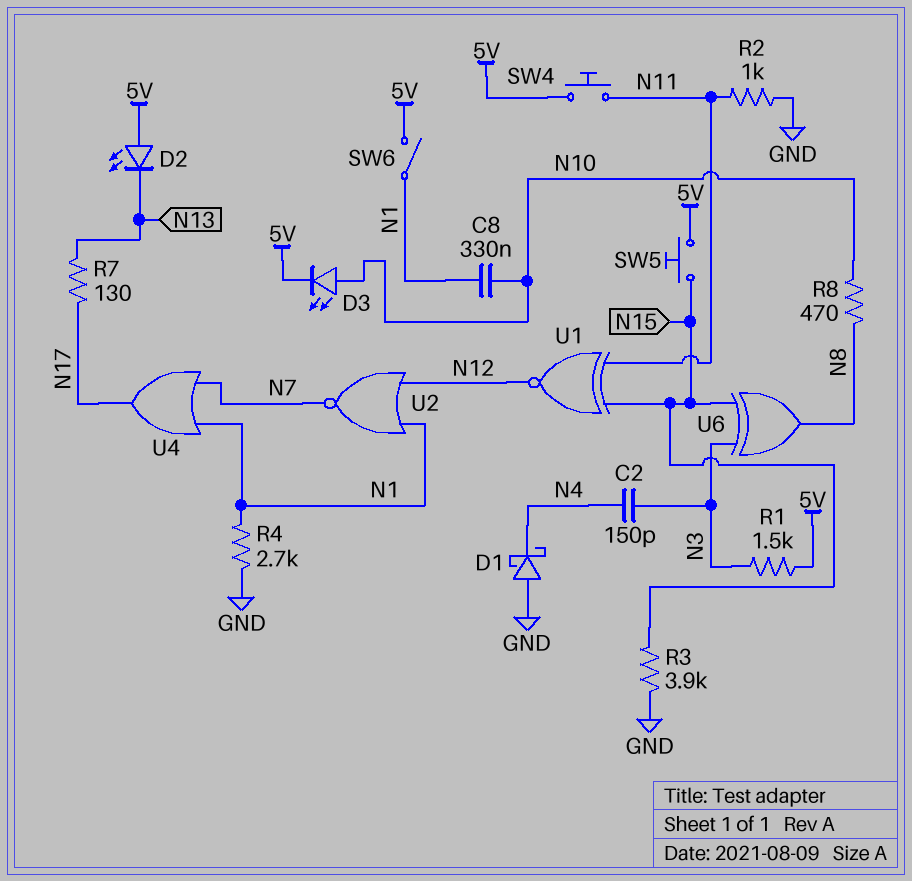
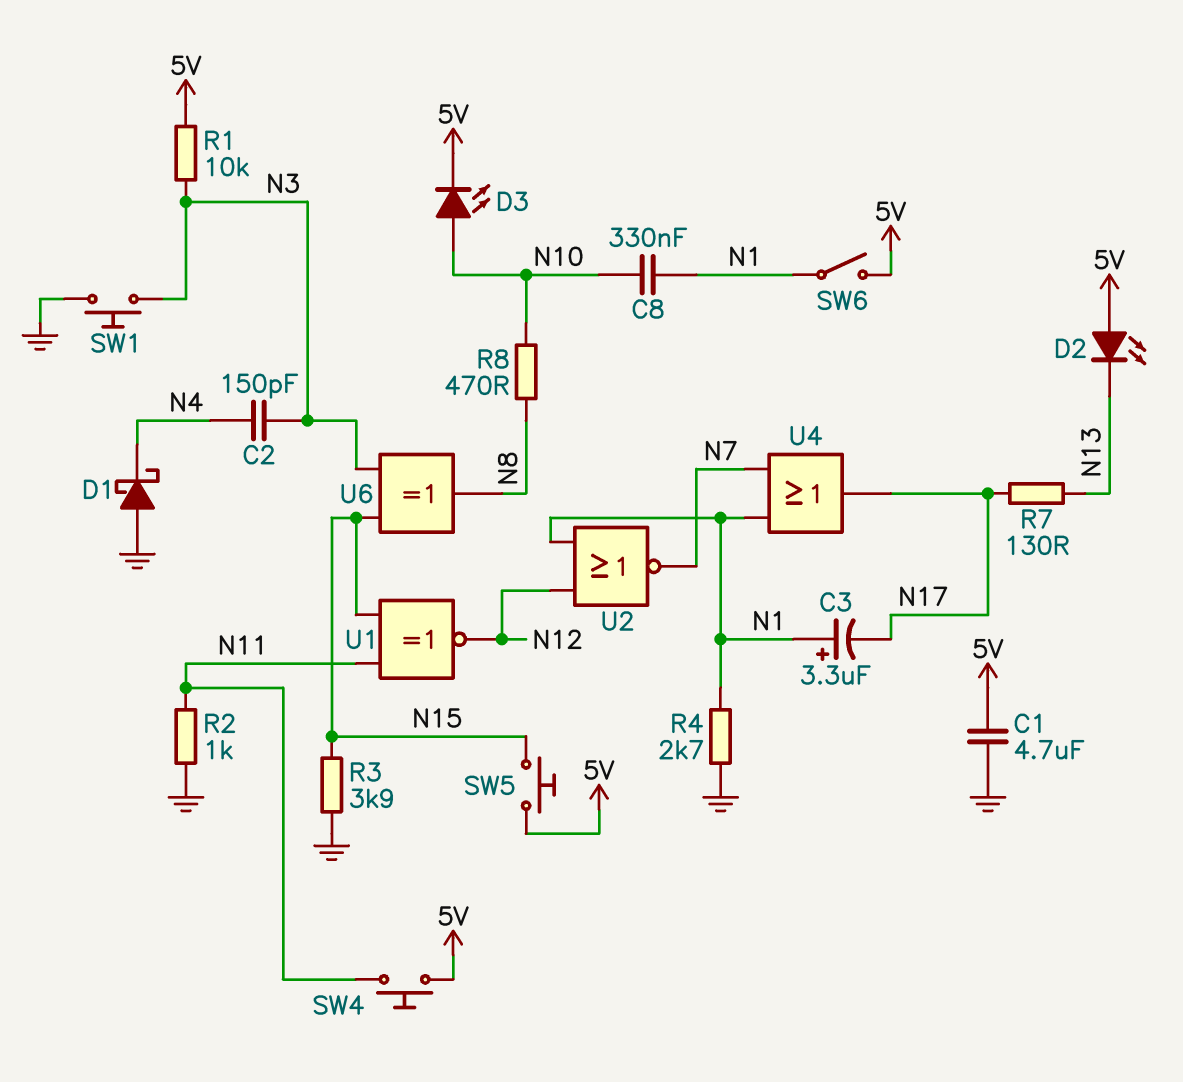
C1: none -> 4.7uF (5V, GND)
C3: none -> 3.3uF (plus N1, minus N17)
R1: 1.5k (5V, N3) -> 10k (5V, N3)
SW1: none -> button (GND, N3)

